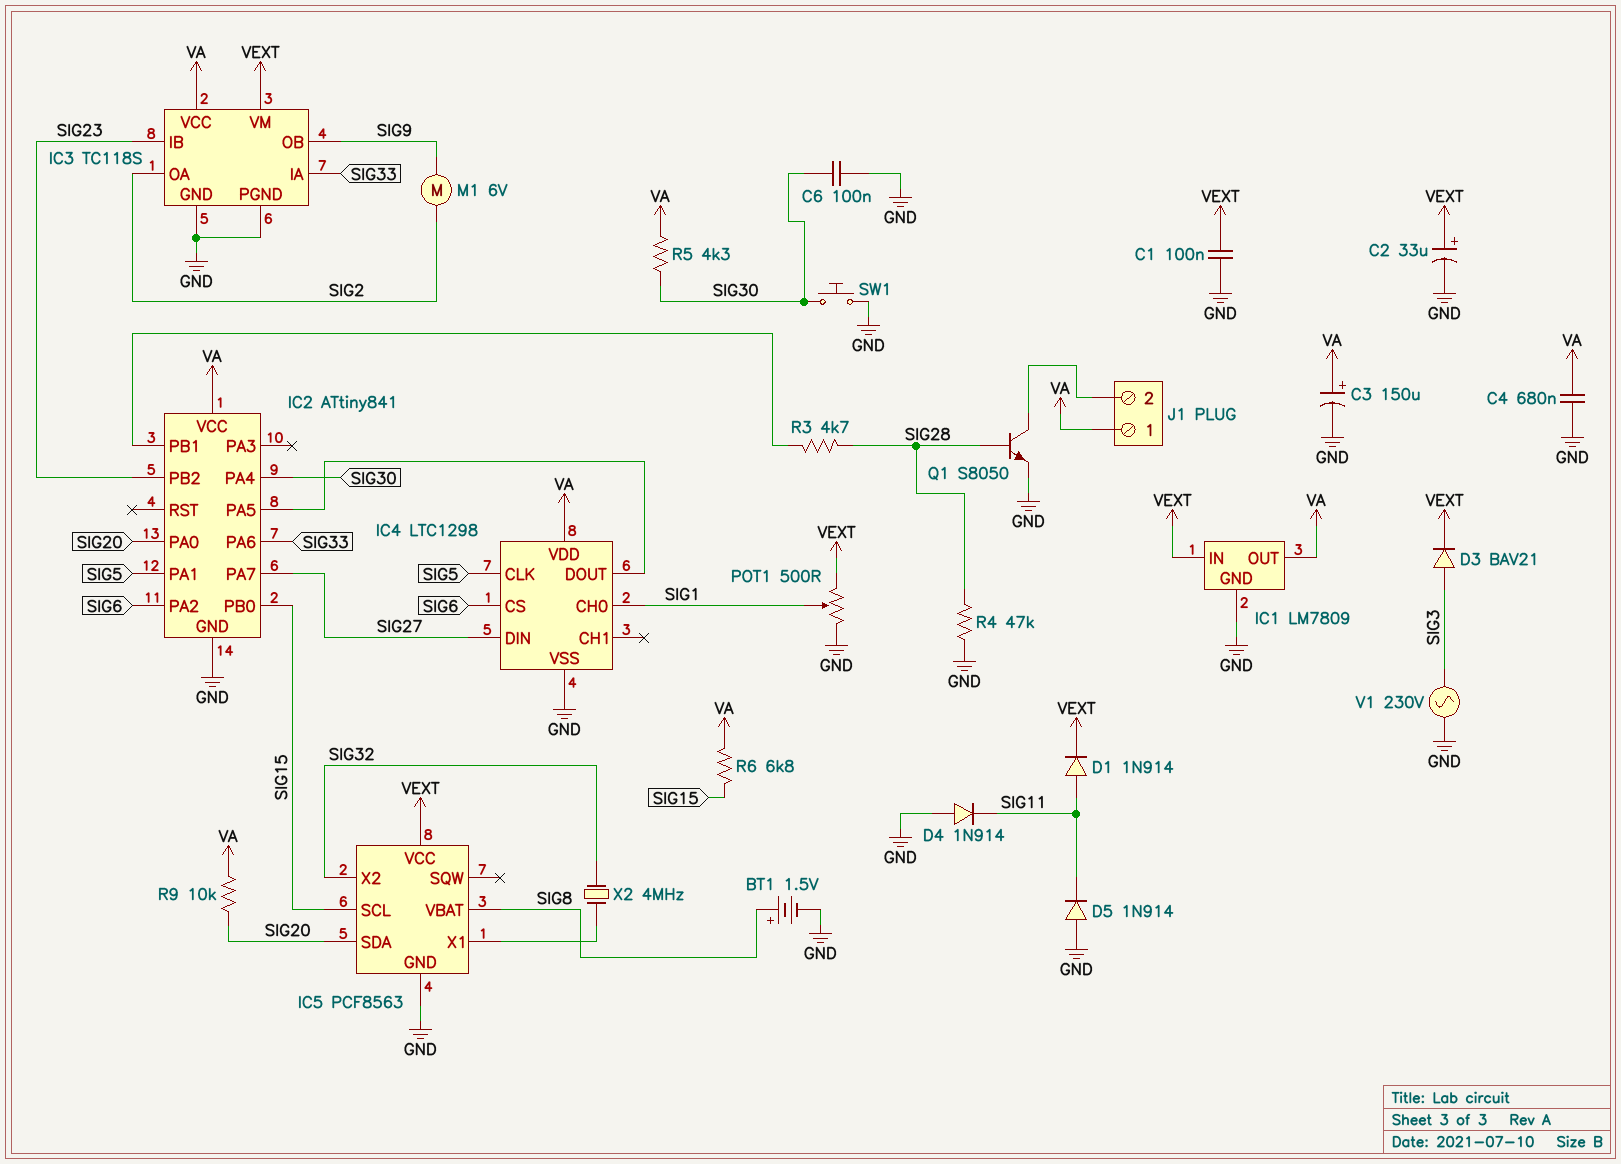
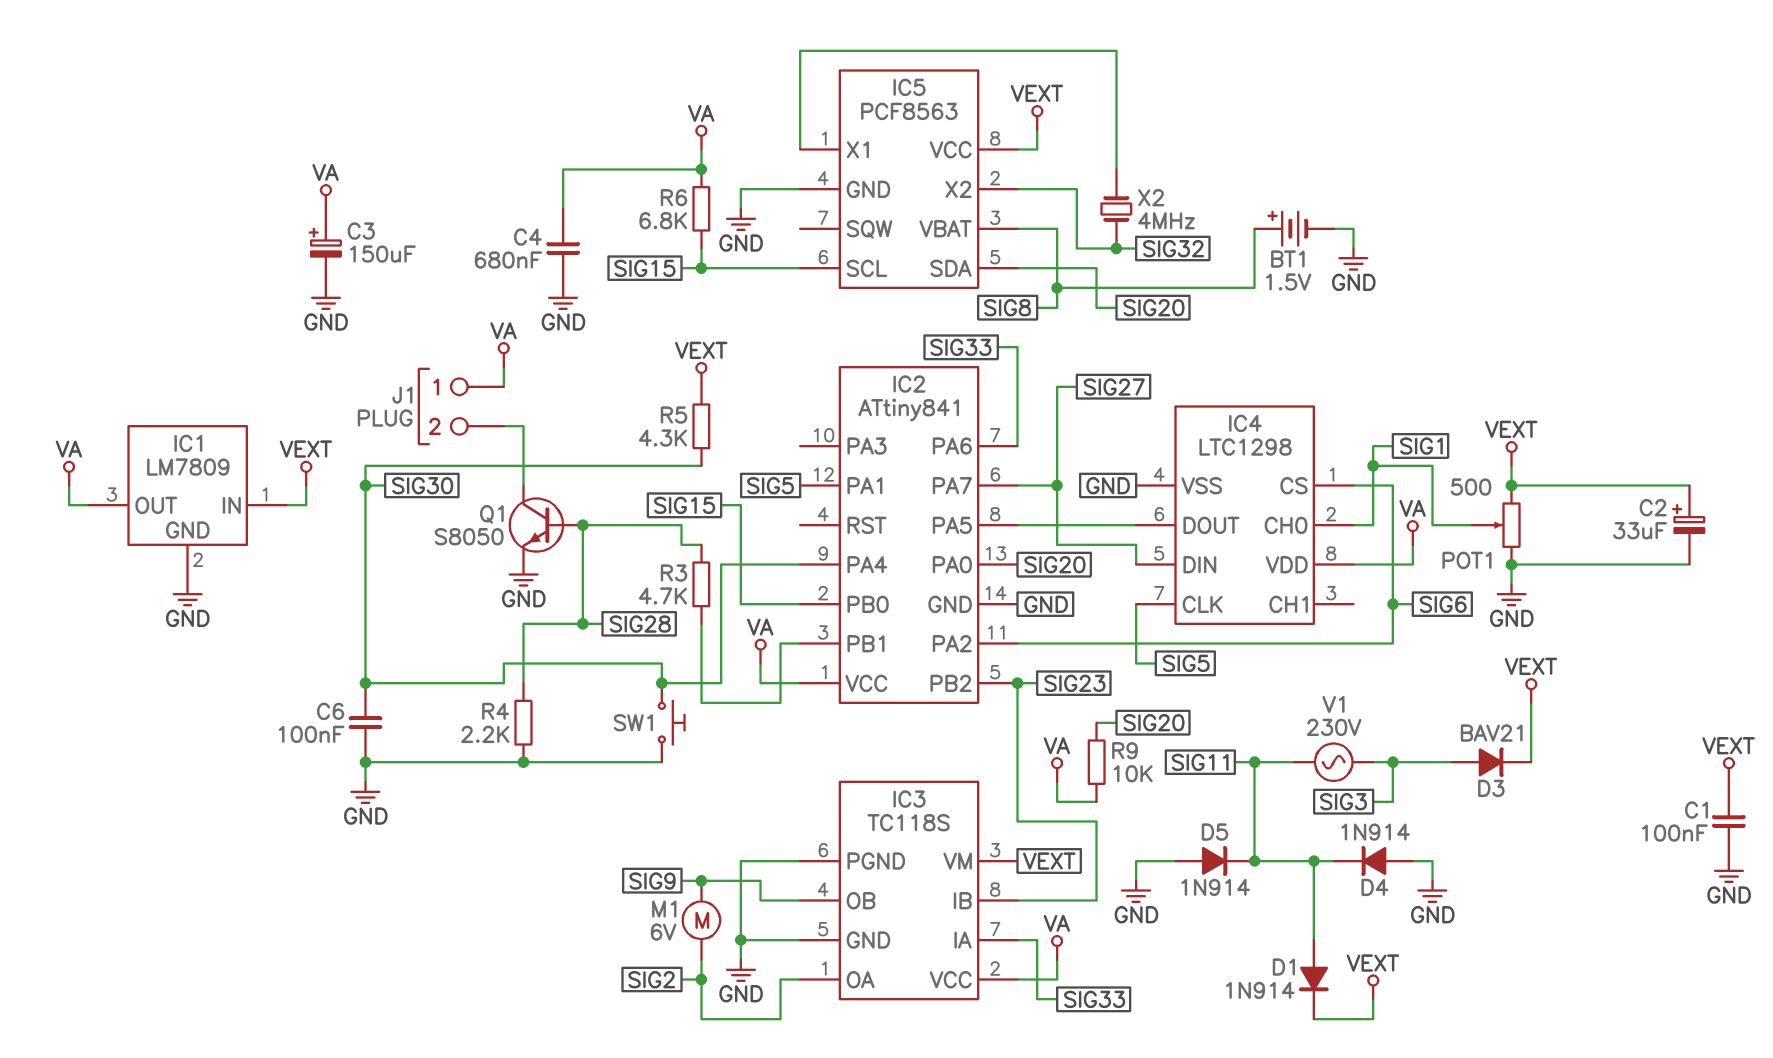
R4: 47k (GND, SIG28) -> 2.2k (GND, SIG28)
R5: 4.3k (SIG30, VA) -> 4.3k (SIG30, VEXT)
V1: AC 230V (GND, SIG3) -> AC 230V (SIG3, SIG11)

